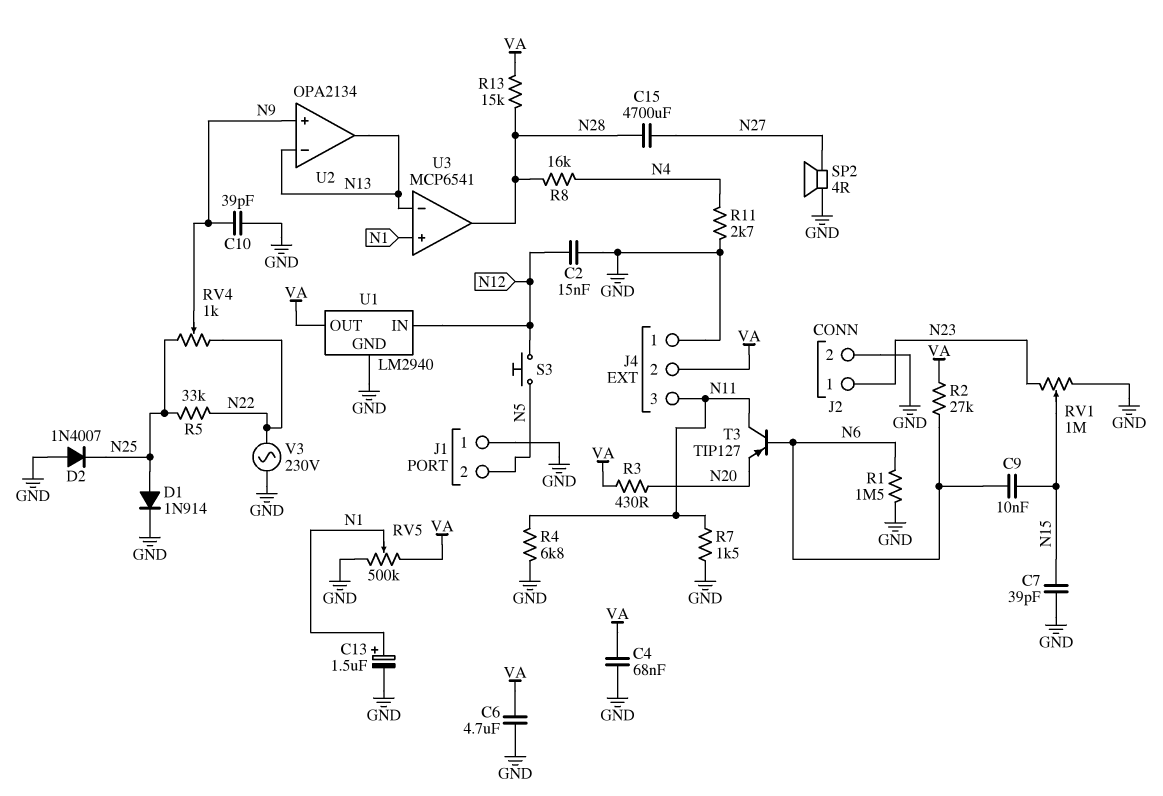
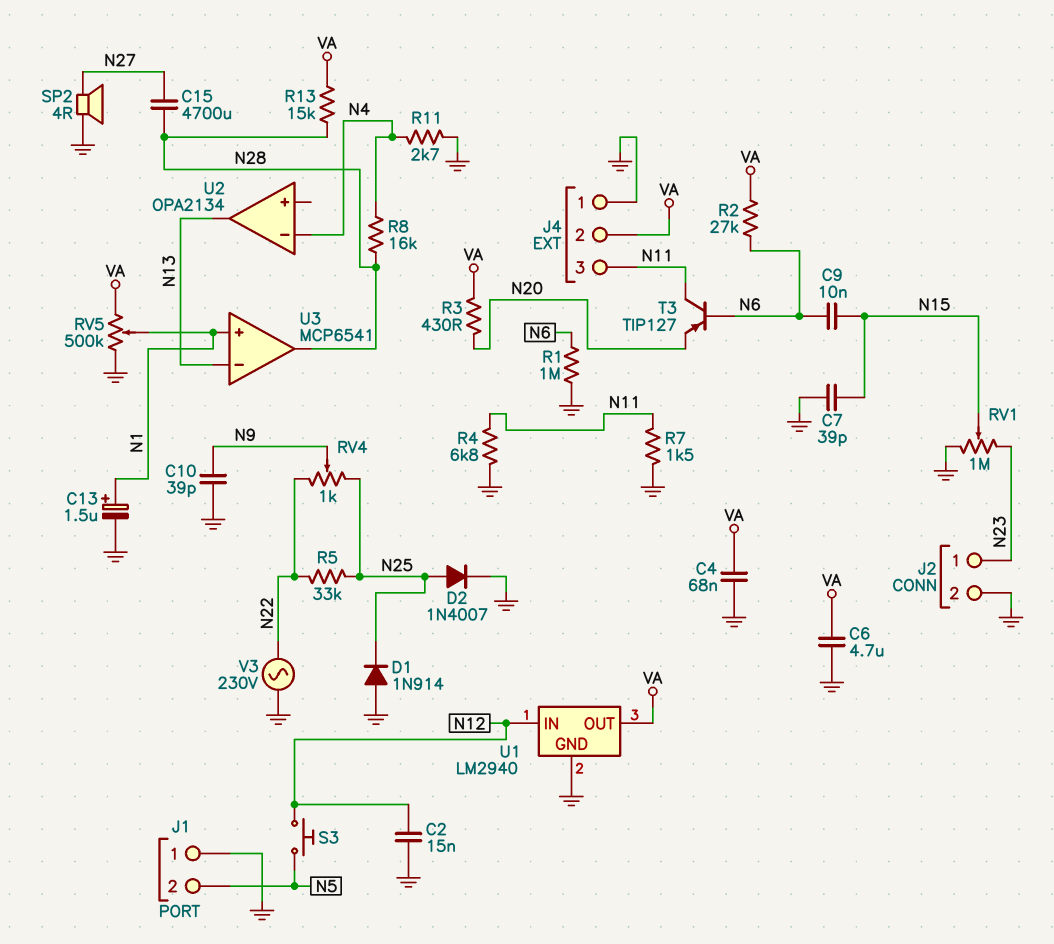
D1: diode 1N914 (A N25, K GND) -> diode 1N914 (A GND, K N25)
D2: diode 1N4007 (A GND, K N25) -> diode 1N4007 (A N25, K GND)
R1: 1.5M (GND, N6) -> 1M (GND, N6)
U2 pin in+: N9 -> none
U2 pin in-: N13 -> N4

